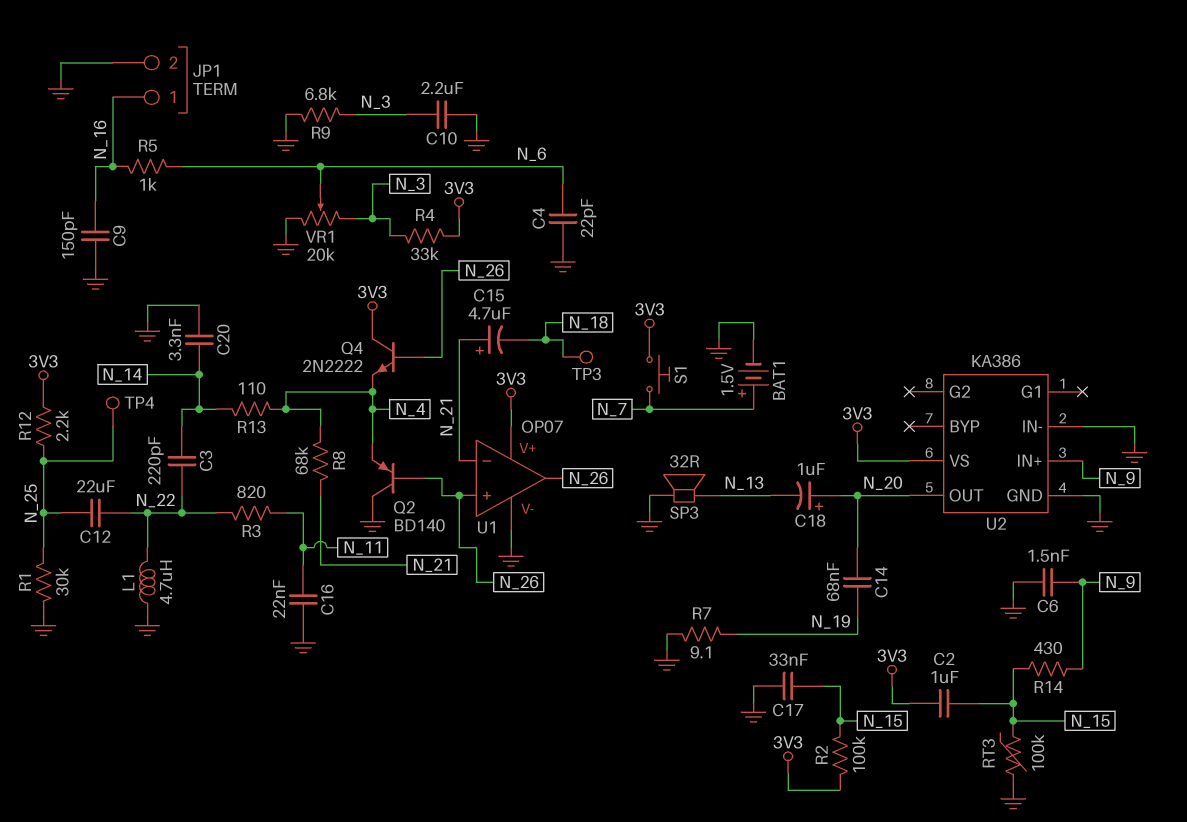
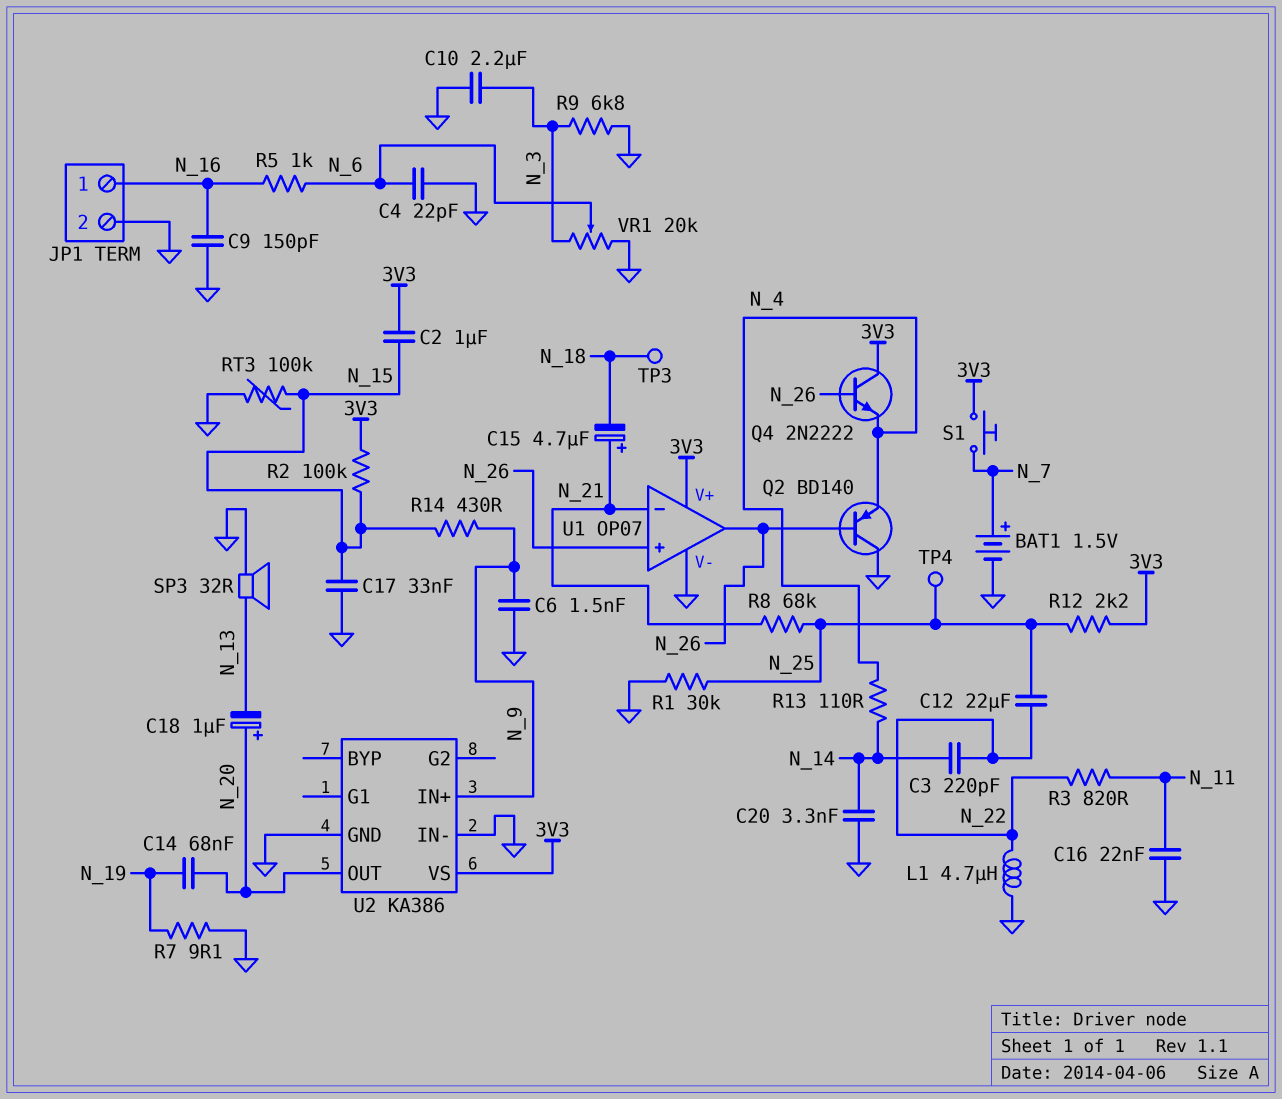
R4: 33k (3V3, N_3) -> none
R8: 68k (N_4, N_21) -> 68k (N_21, N_25)

